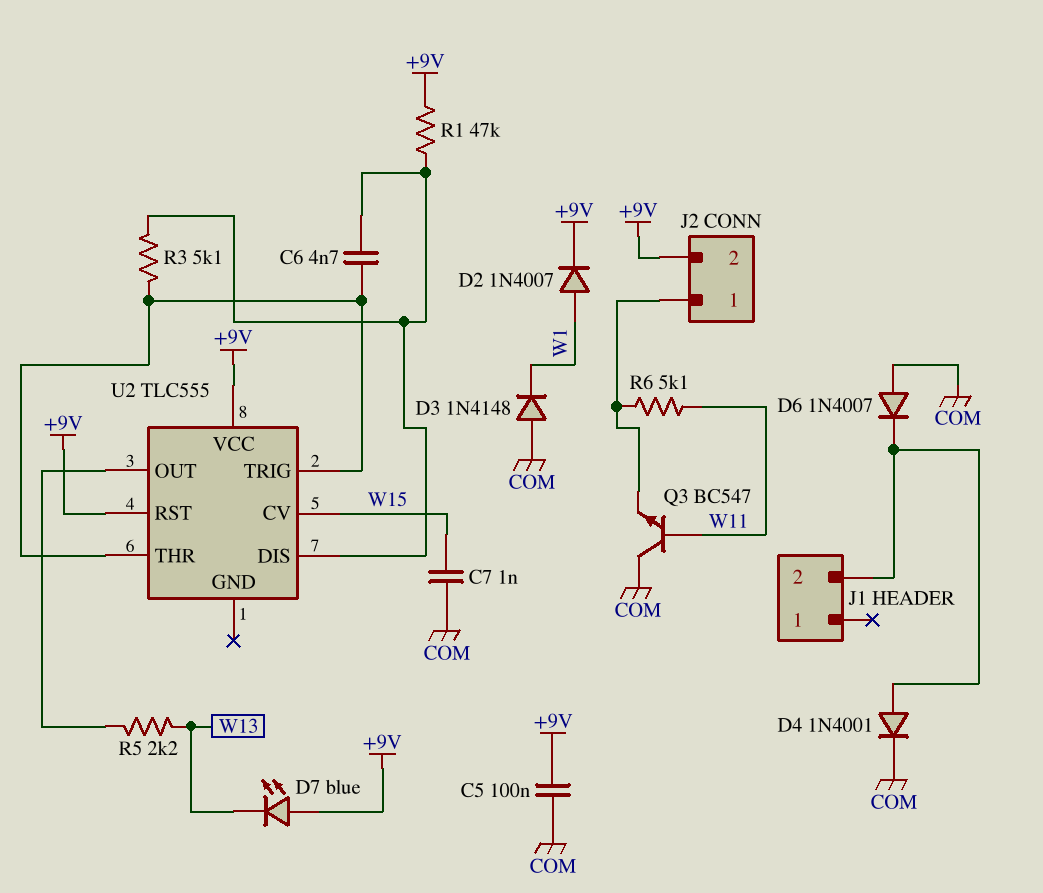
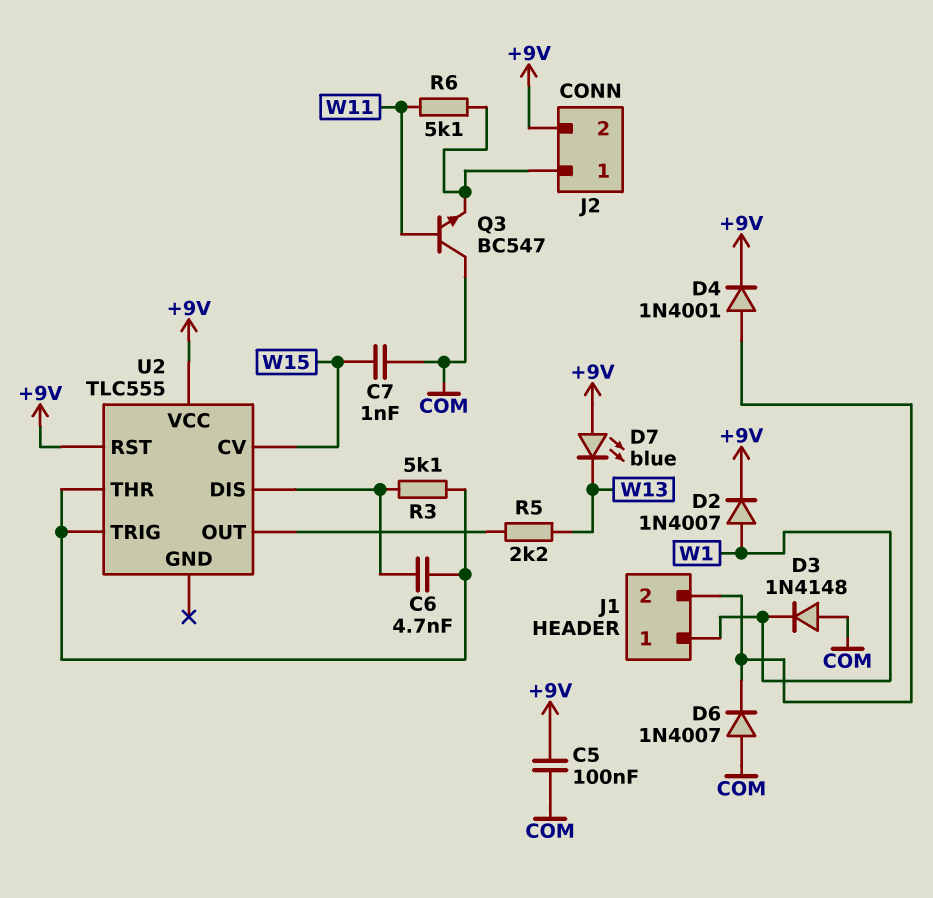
D4: diode 1N4001 (A J1/2, K COM) -> diode 1N4001 (A J1/2, K +9V)
J1 pin 1: none -> W1
R1: 47k (+9V, U2/DIS) -> none

